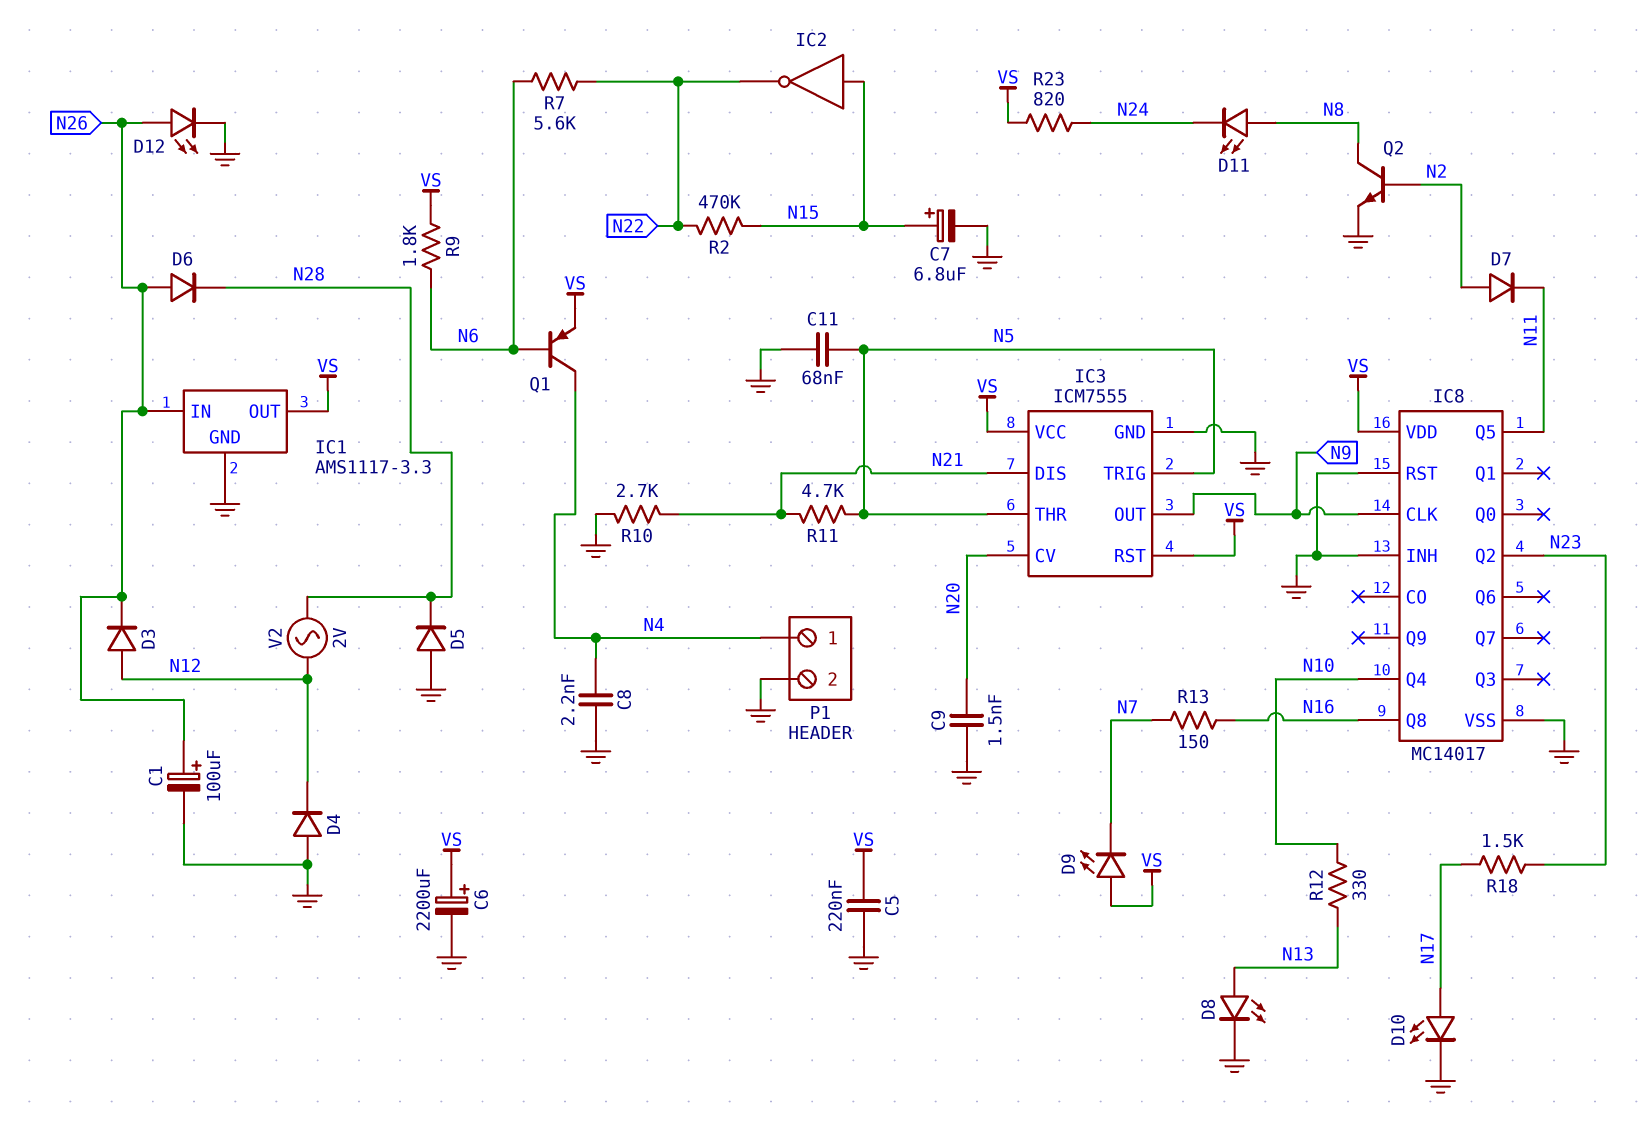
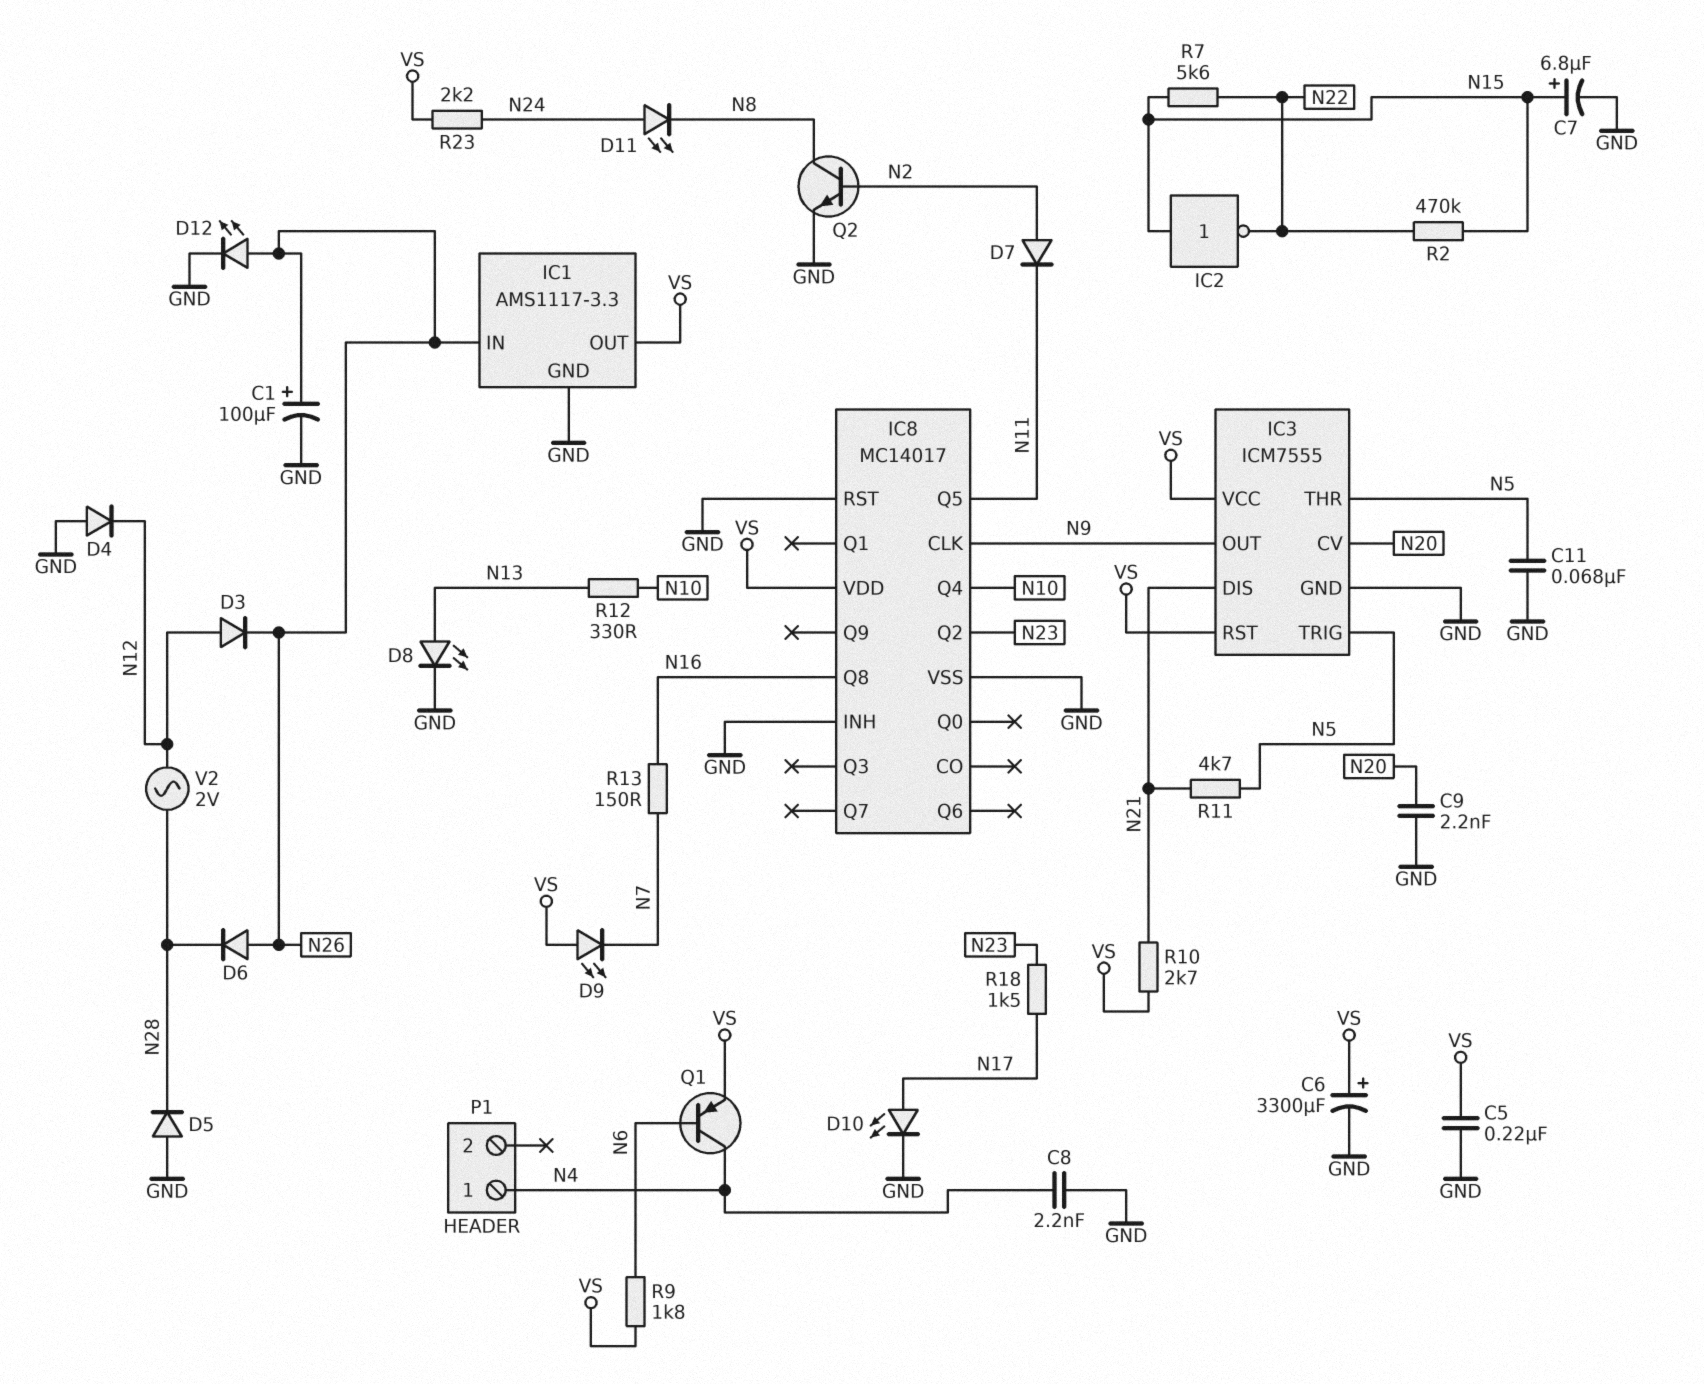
C6: 2200uF (plus VS, minus GND) -> 3300uF (plus VS, minus GND)
C9: 1.5nF (GND, N20) -> 2.2nF (GND, N20)
D11: LED (A N8, K N24) -> LED (A N24, K N8)
P1 pin 2: GND -> none
R7: 5.6k (N6, N22) -> 5.6k (N15, N22)
R10: 2.7k (GND, N21) -> 2.7k (N21, VS)
R23: 820 (N24, VS) -> 2.2k (N24, VS)

